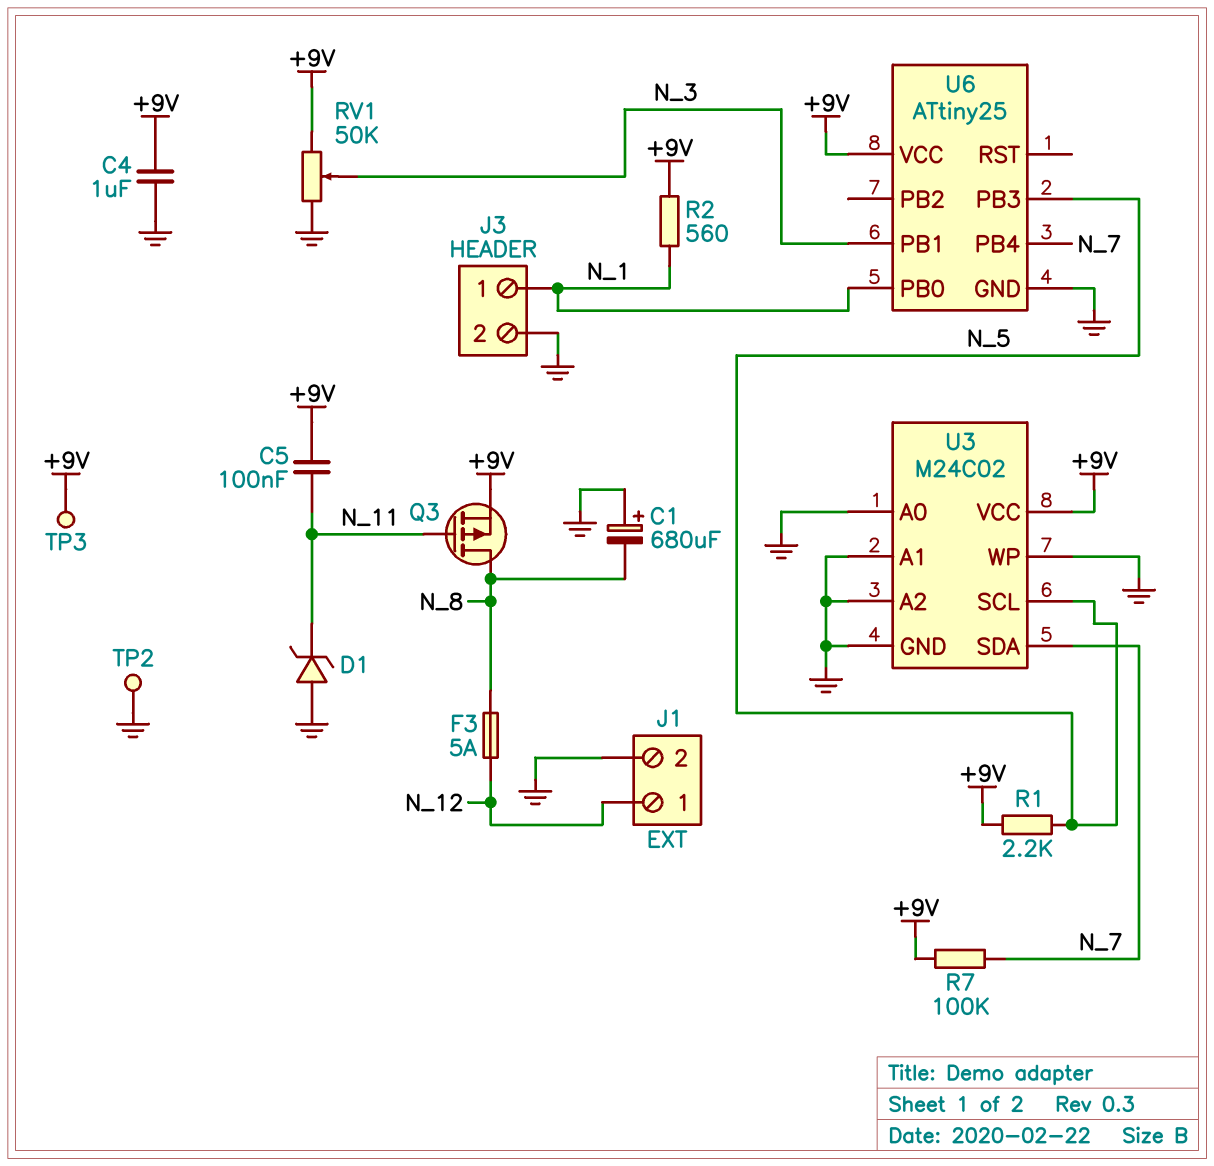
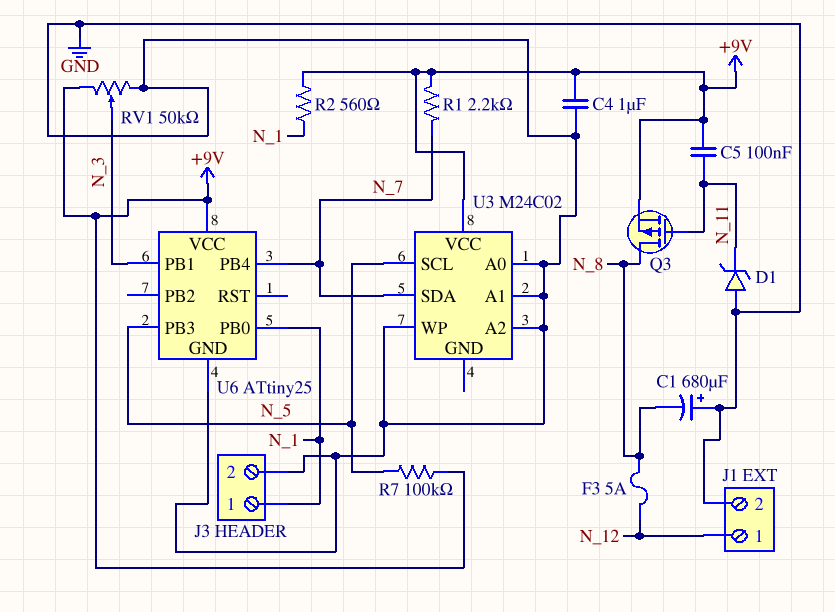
R1: 2.2k (+9V, N_5) -> 2.2k (+9V, N_7)
R7: 100k (+9V, N_7) -> 100k (+9V, N_5)
TP2: test point (GND) -> none
TP3: test point (+9V) -> none
U3 pin GND: GND -> none

